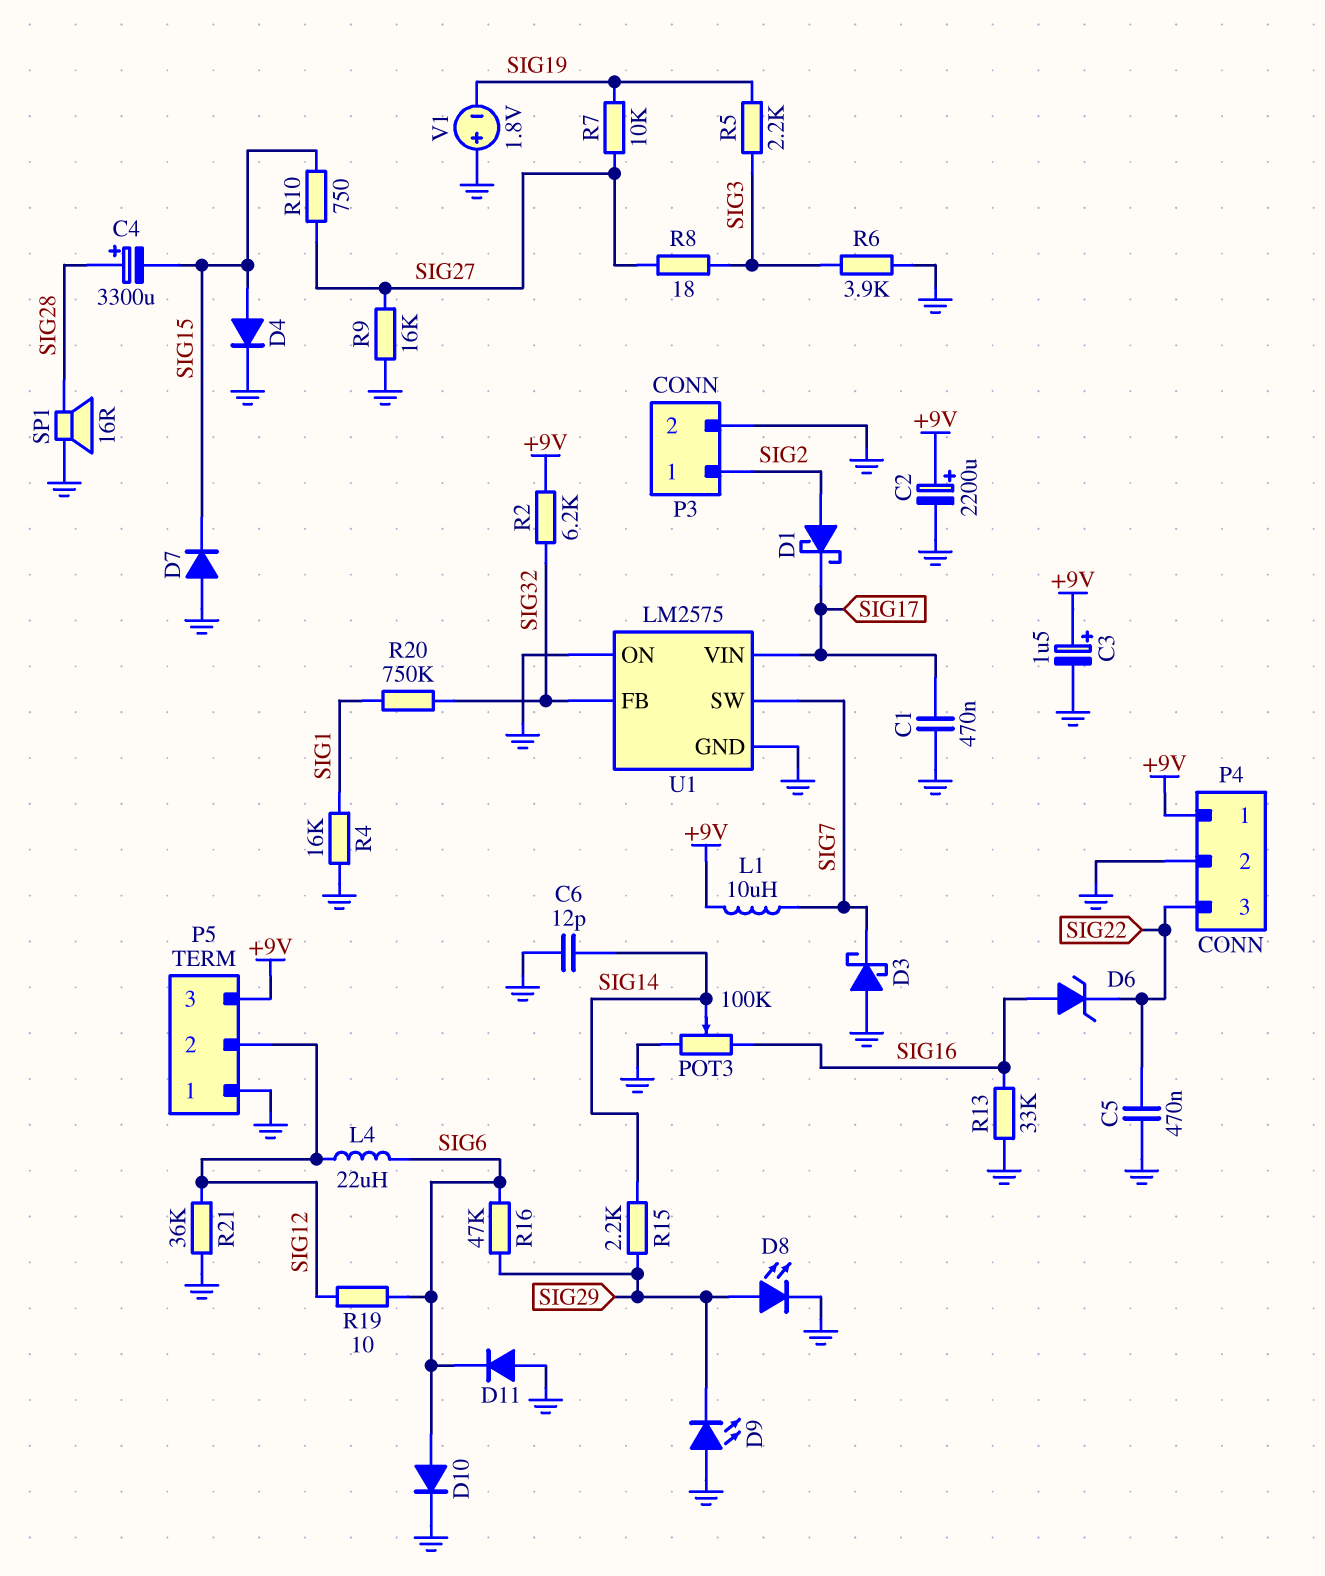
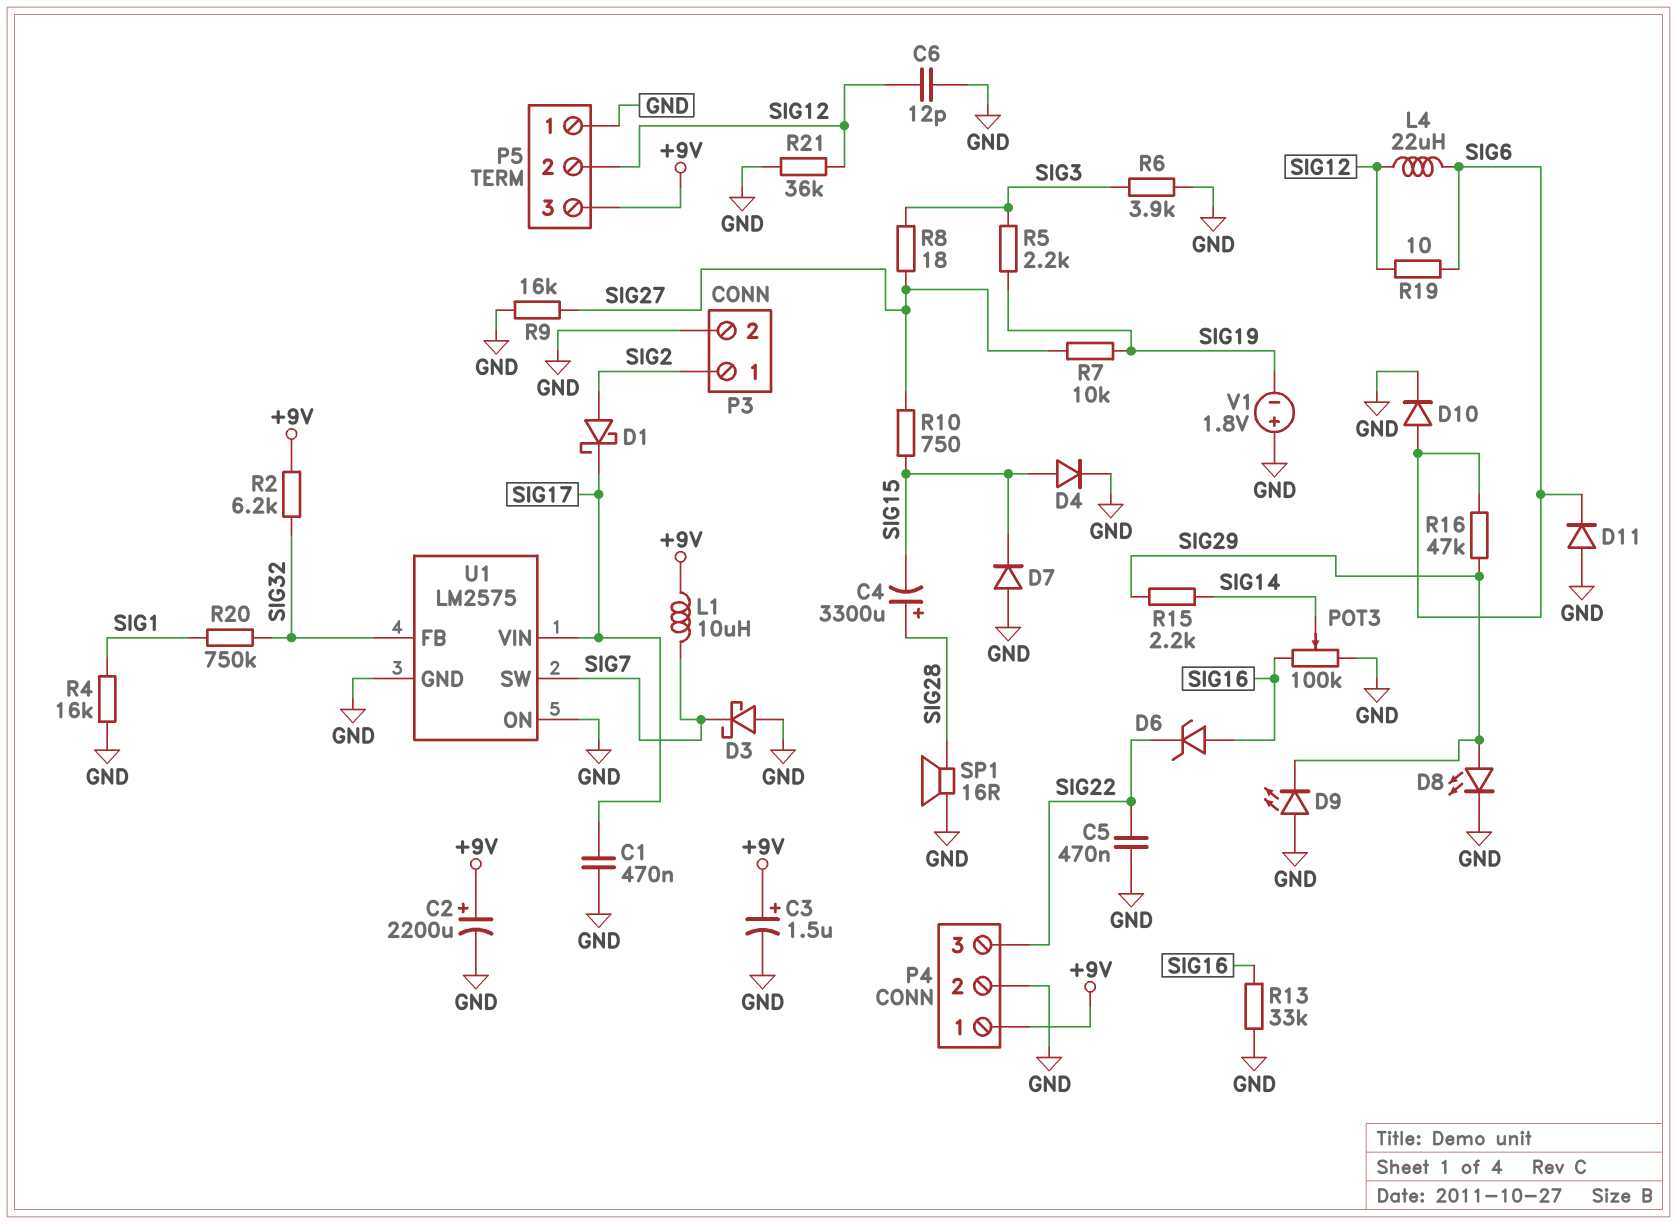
C6: 12pF (GND, SIG14) -> 12pF (GND, SIG12)

